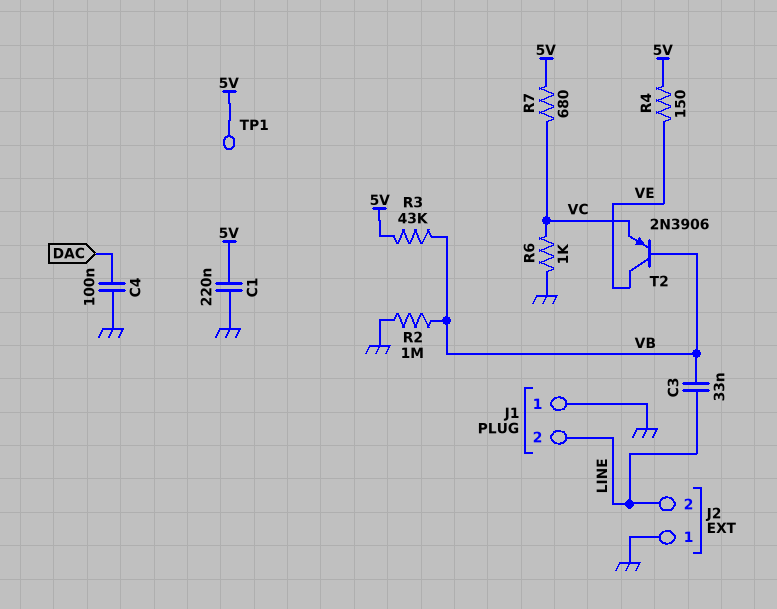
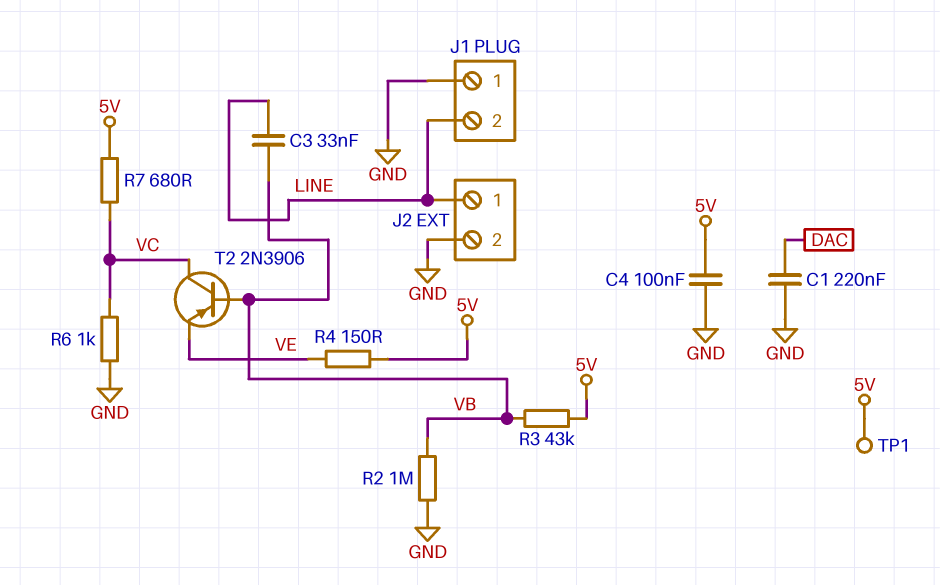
C1: 220nF (5V, GND) -> 220nF (DAC, GND)
C4: 100nF (DAC, GND) -> 100nF (5V, GND)
J2 pin 1: GND -> LINE
J2 pin 2: LINE -> GND
T2: PNP 2N3906 (B VB, C VE, E VC) -> PNP 2N3906 (B VB, C VC, E VE)

